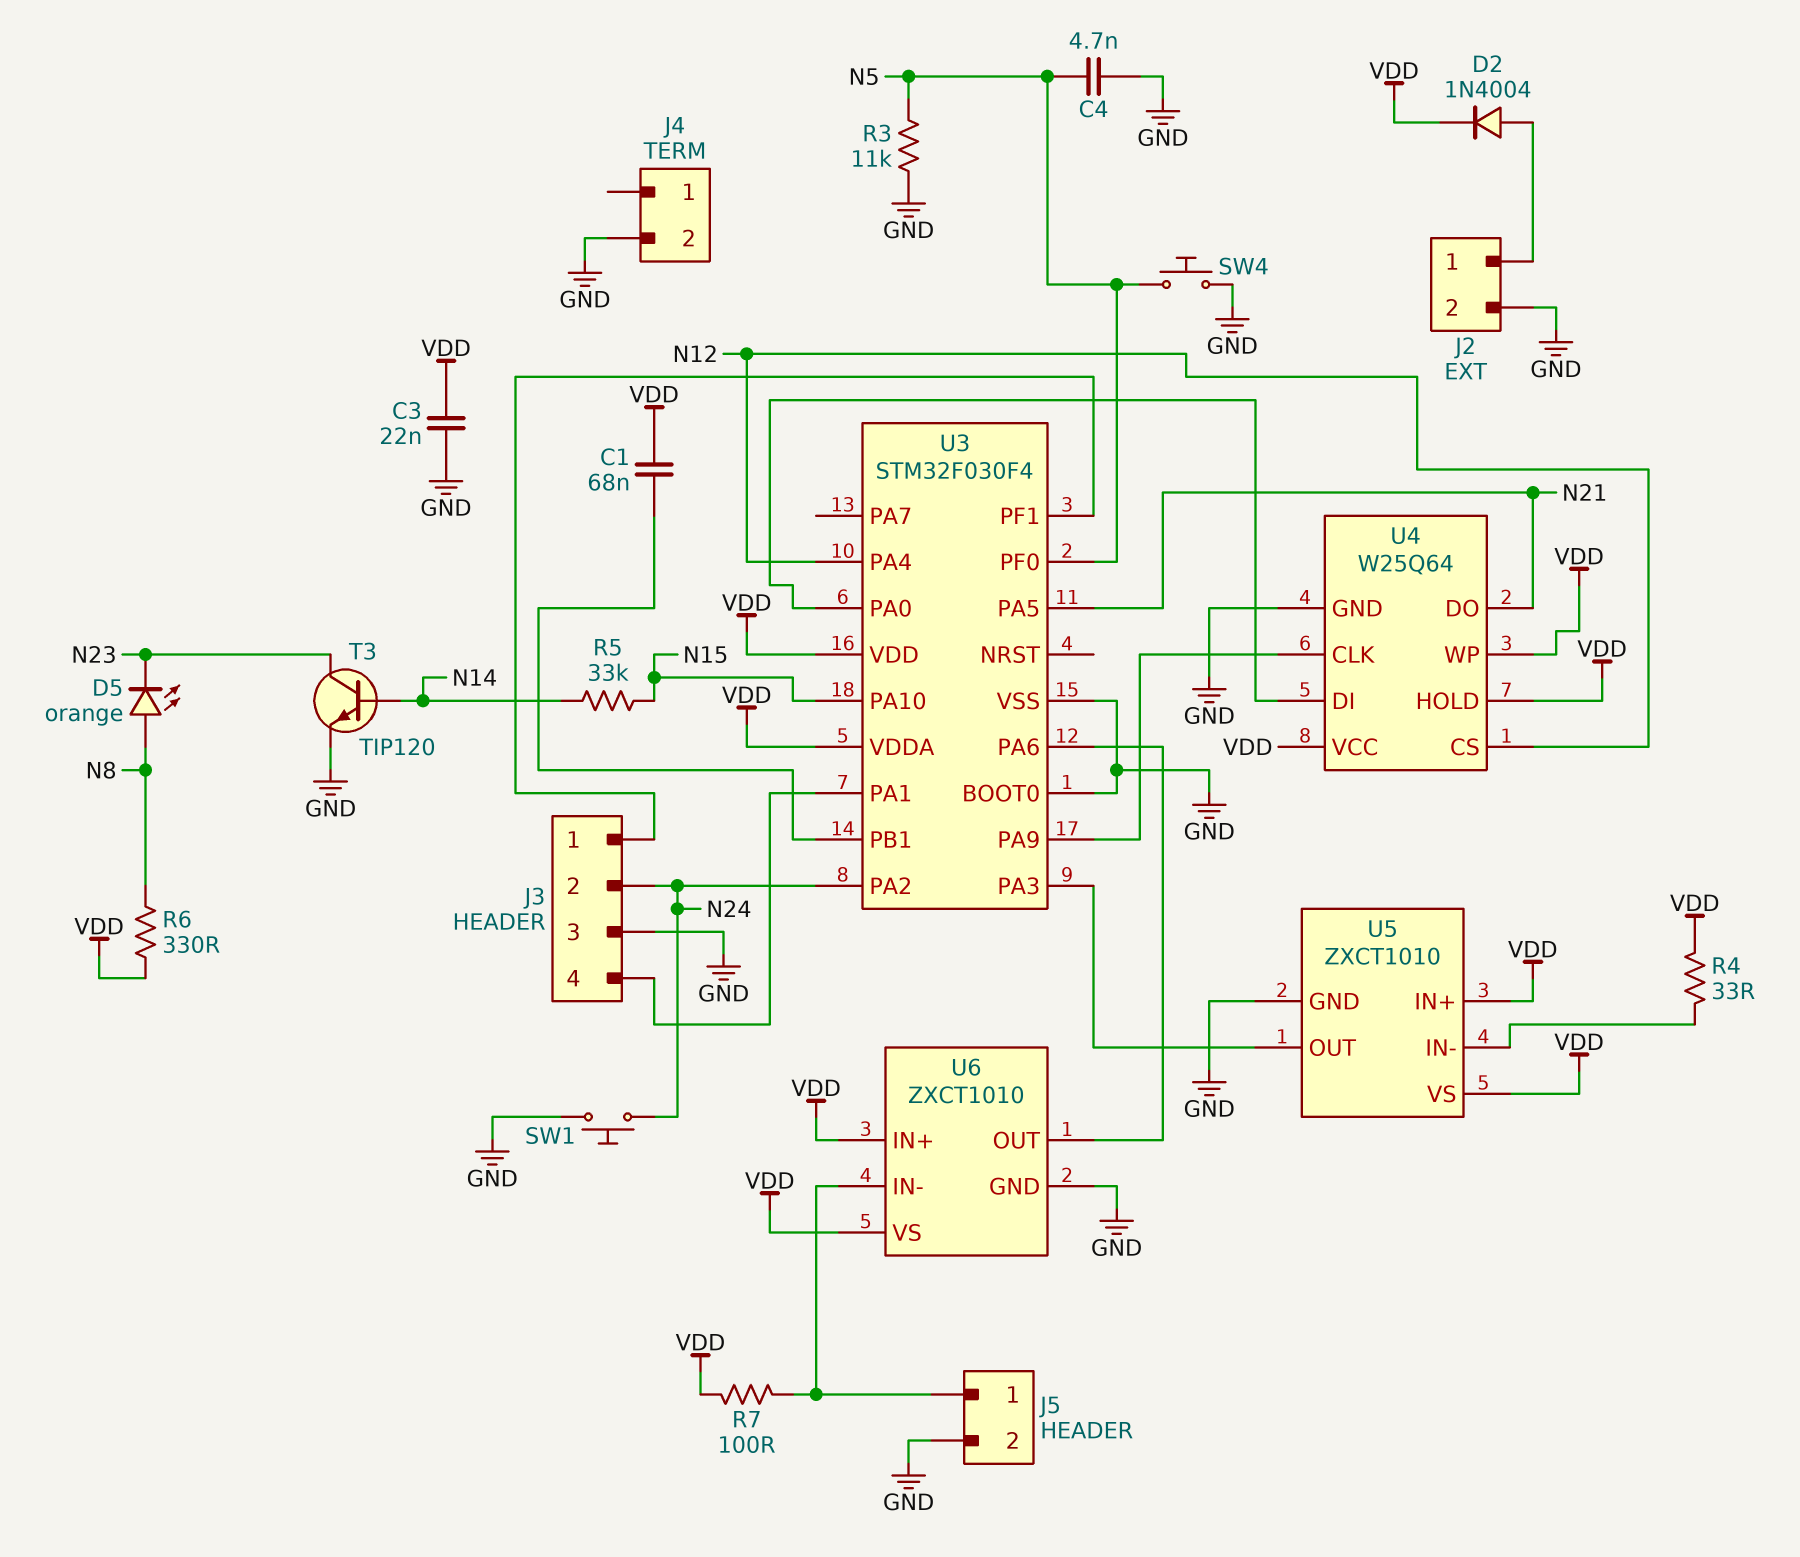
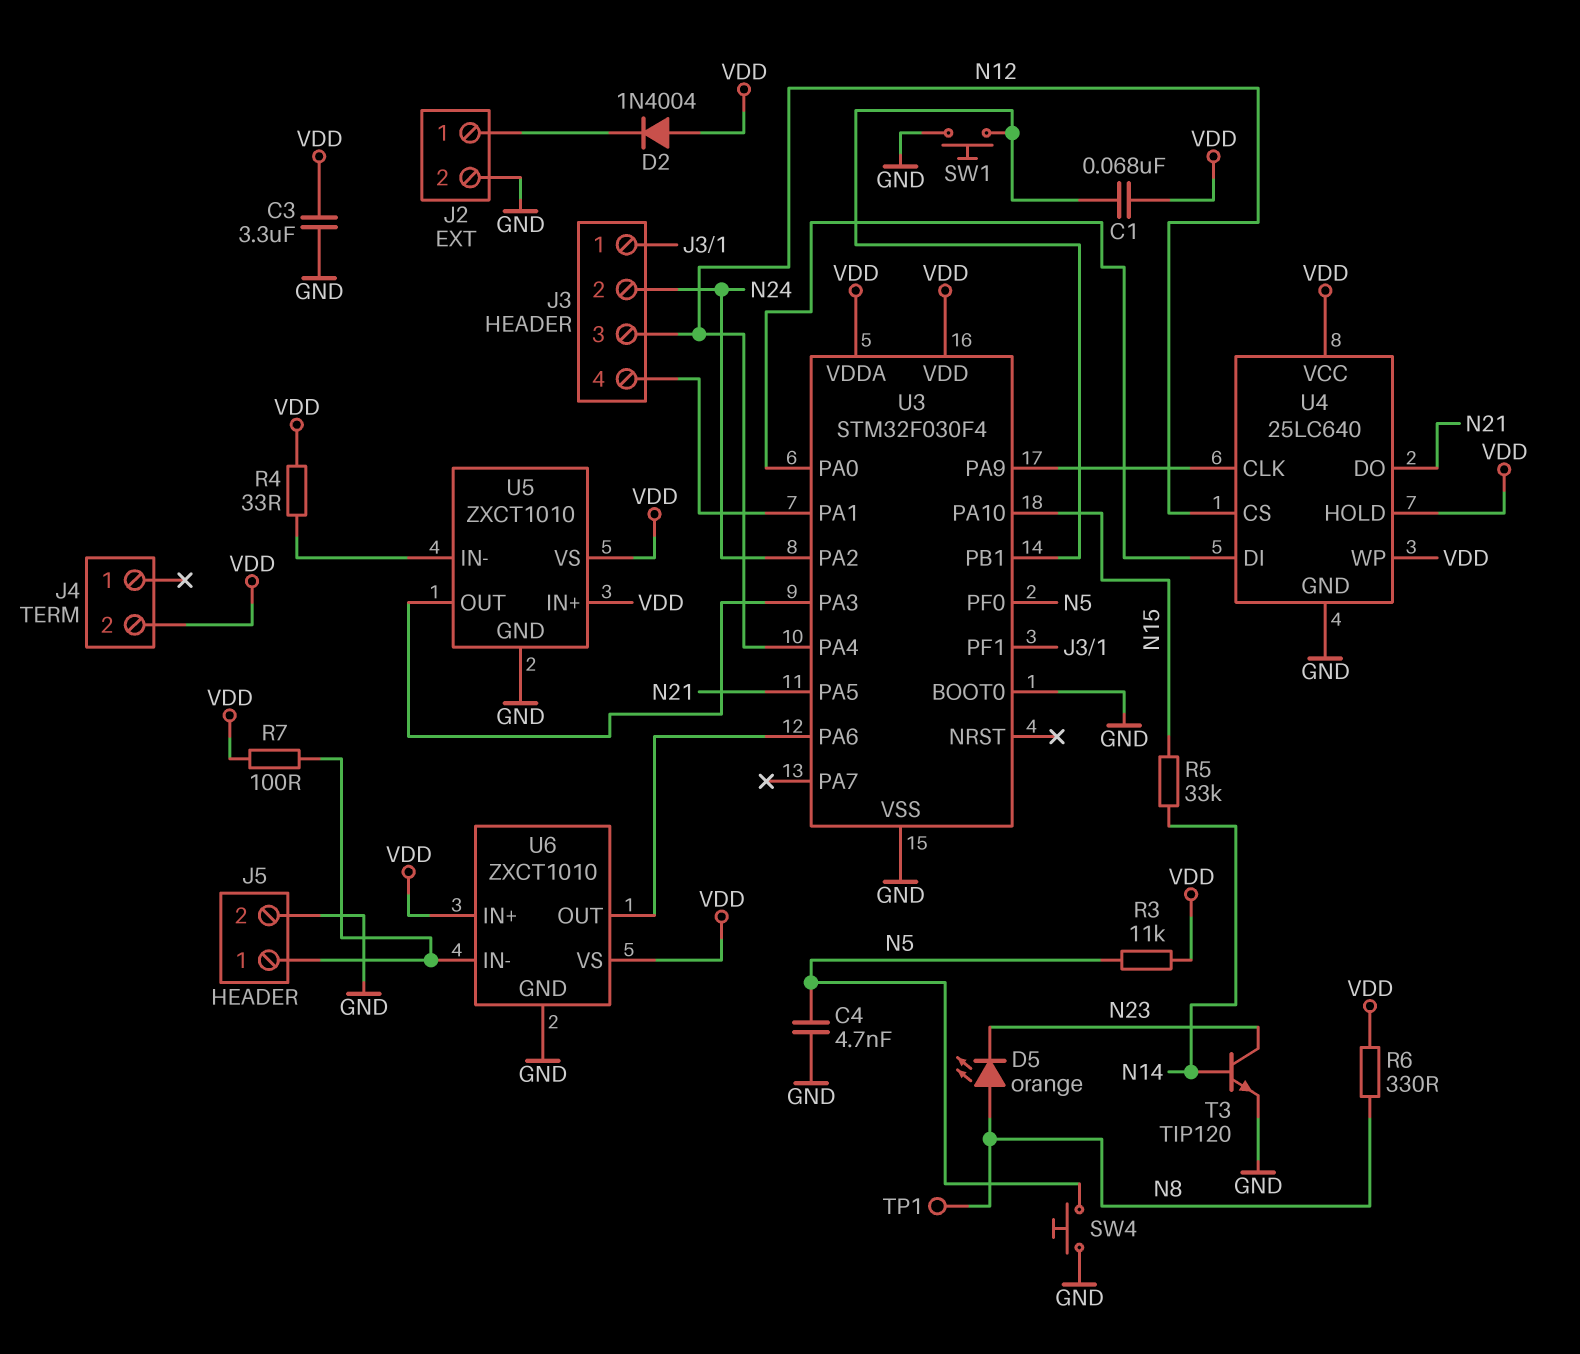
C3: 22nF (GND, VDD) -> 3.3uF (GND, VDD)
D2: diode 1N4004 (A J2/1, K VDD) -> diode 1N4004 (A VDD, K J2/1)
J3 pin 3: GND -> N12
J4 pin 2: GND -> VDD
R3: 11k (GND, N5) -> 11k (N5, VDD)
SW1: button (GND, N24) -> button (GND, U3/PB1)
TP1: none -> test point (N8)
U4: W25Q64 -> 25LC640

